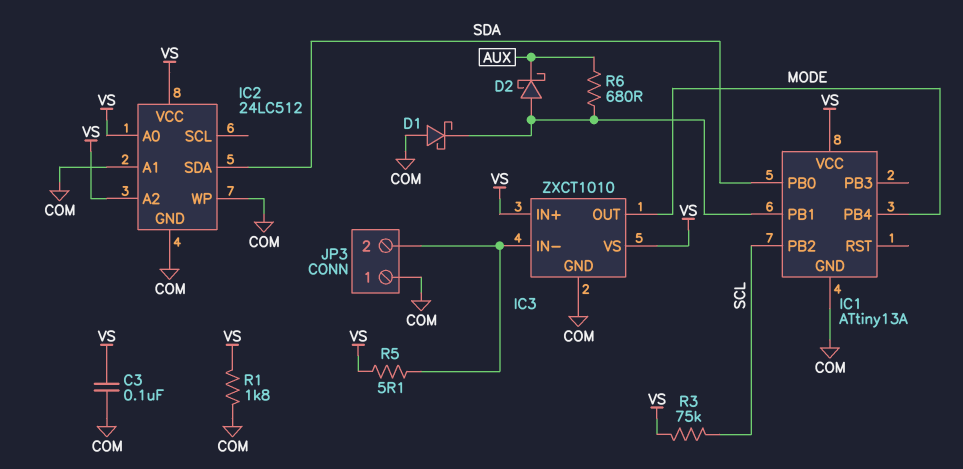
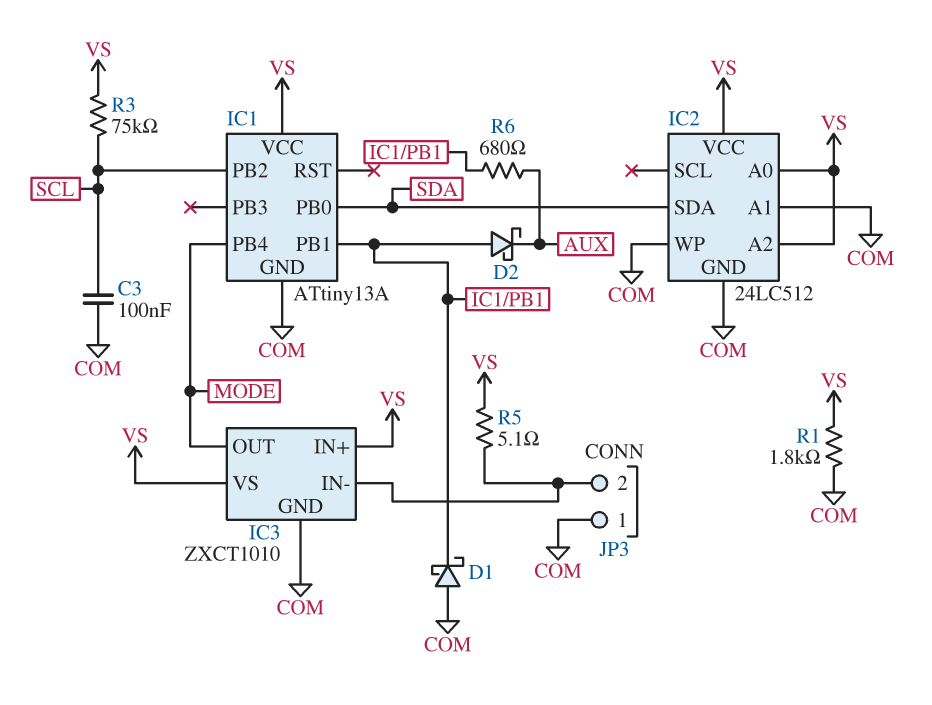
C3: 100nF (COM, VS) -> 100nF (COM, SCL)

